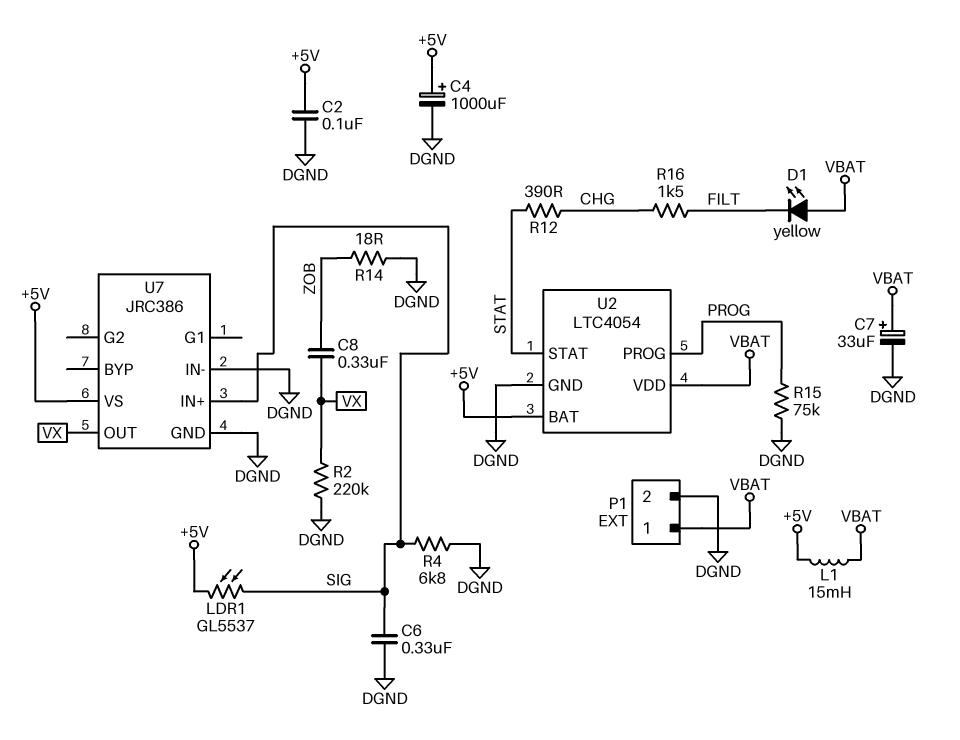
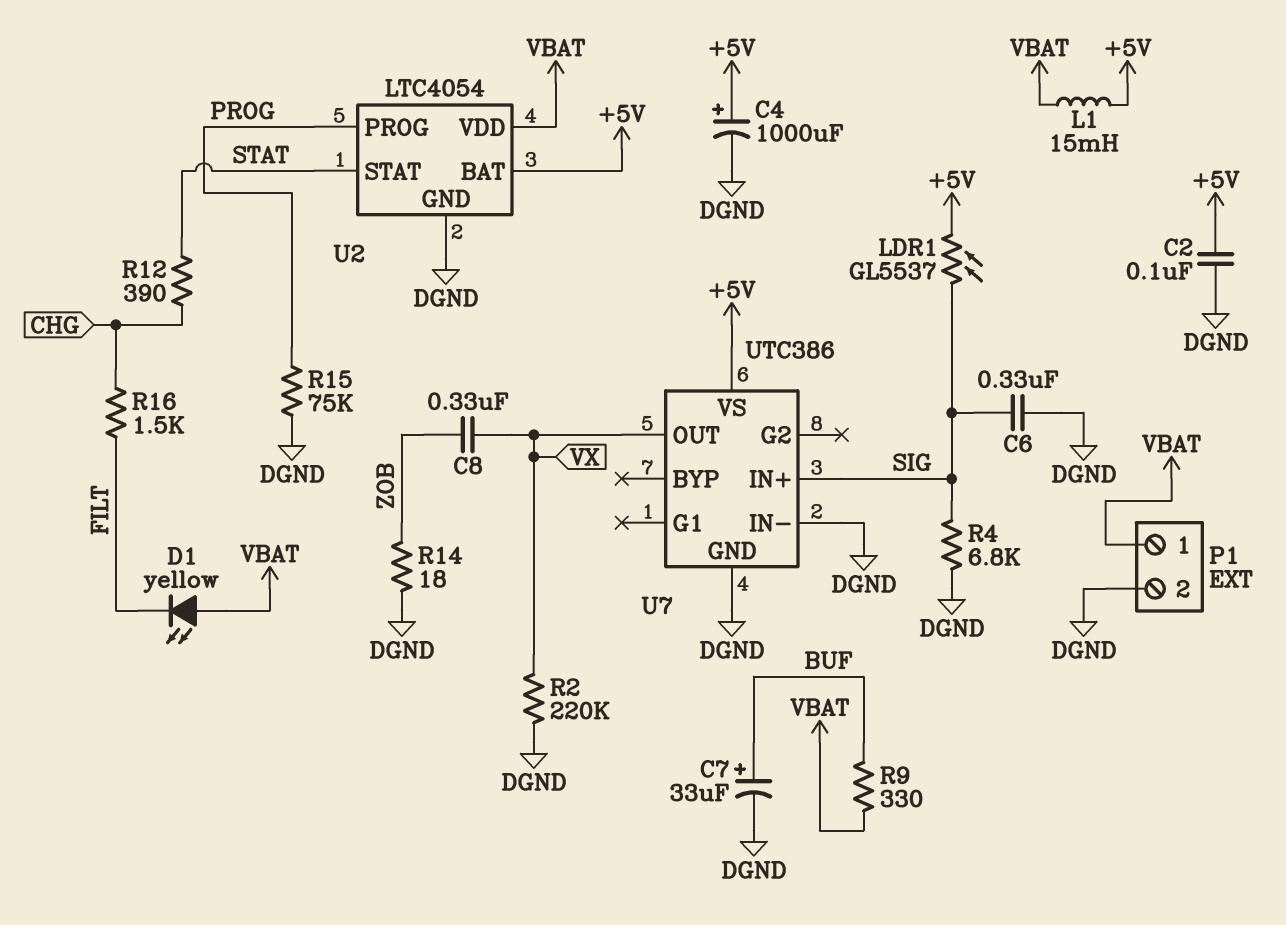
C7: 33uF (plus VBAT, minus DGND) -> 33uF (plus BUF, minus DGND)
R9: none -> 330 (BUF, VBAT)
U7: JRC386 -> UTC386

